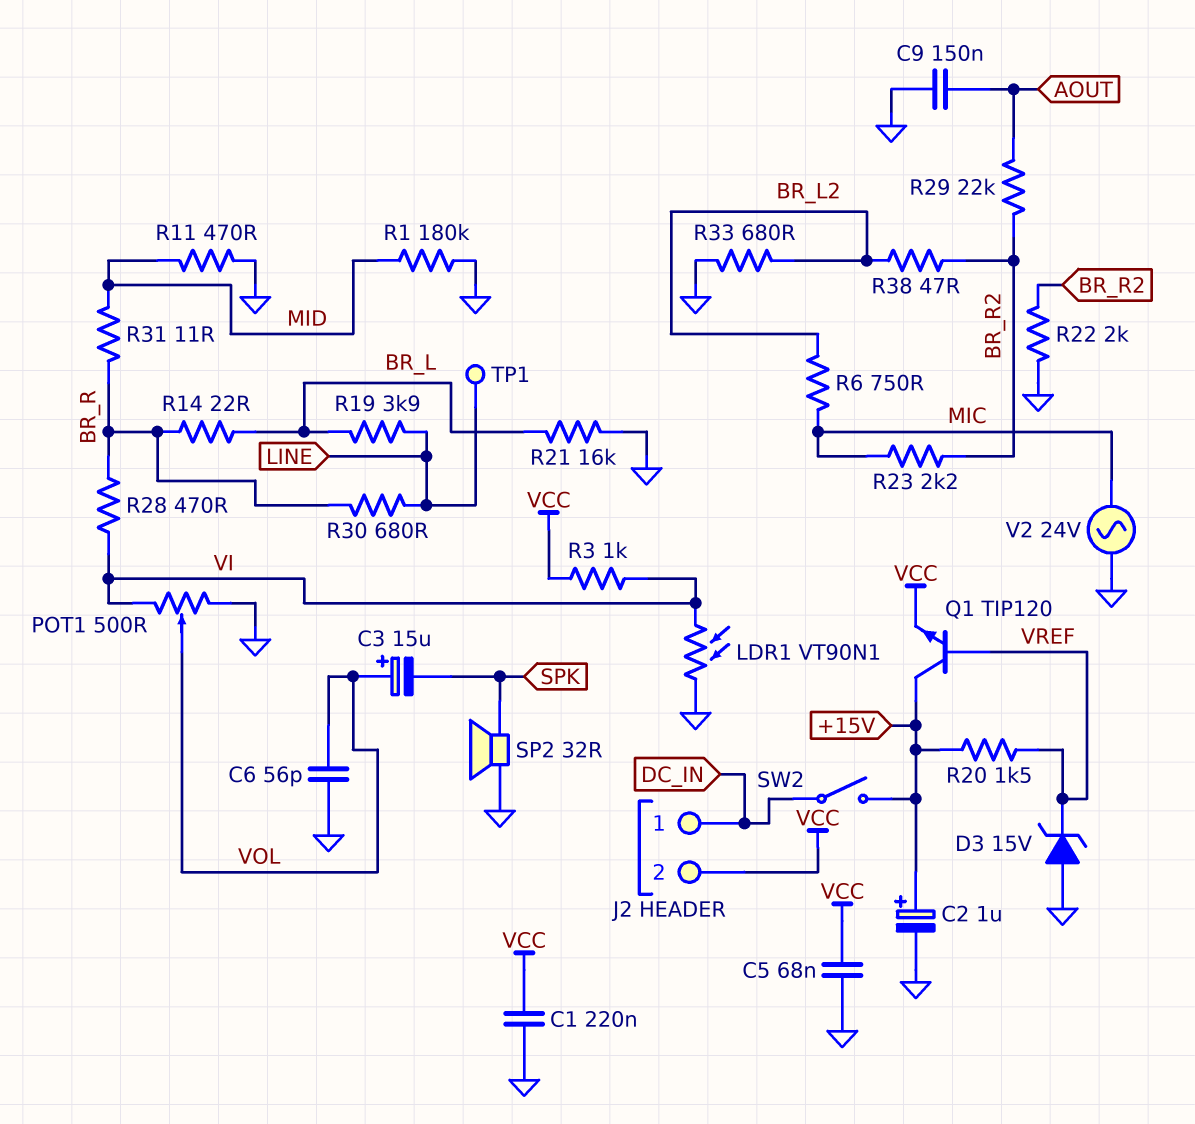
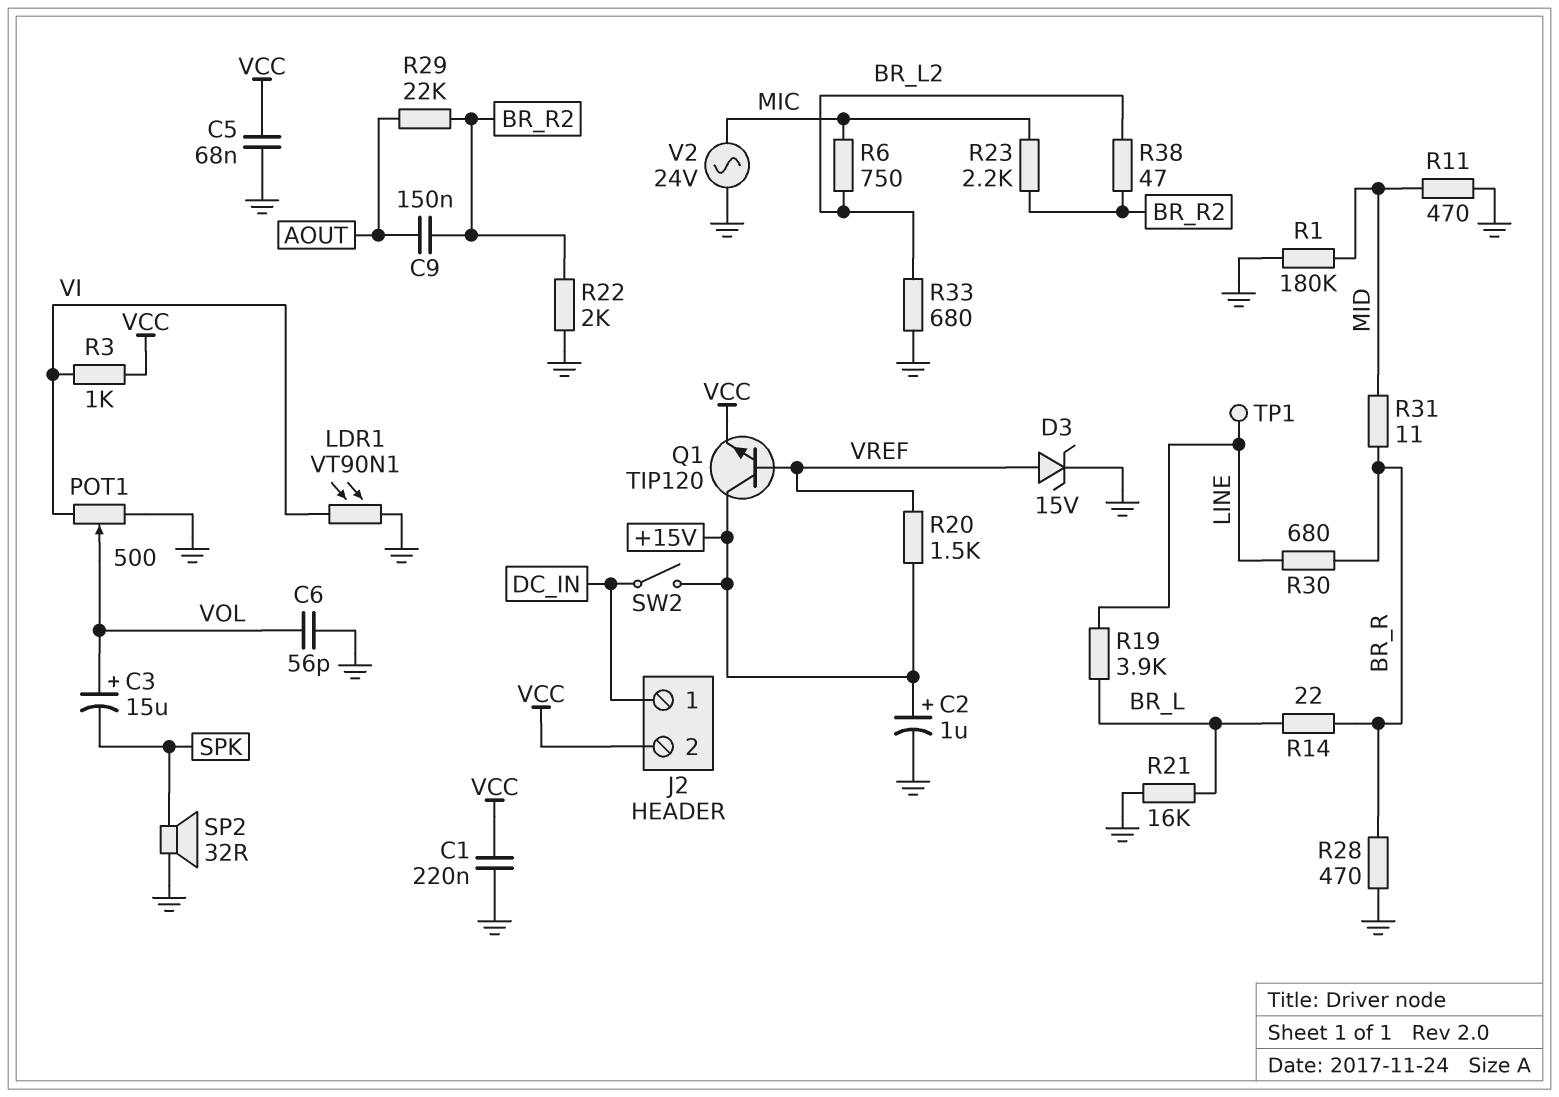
C9: 150nF (AOUT, GND) -> 150nF (AOUT, BR_R2)
D3: zener 15V (A GND, K VREF) -> zener 15V (A VREF, K GND)
R28: 470 (BR_R, VI) -> 470 (BR_R, GND)

